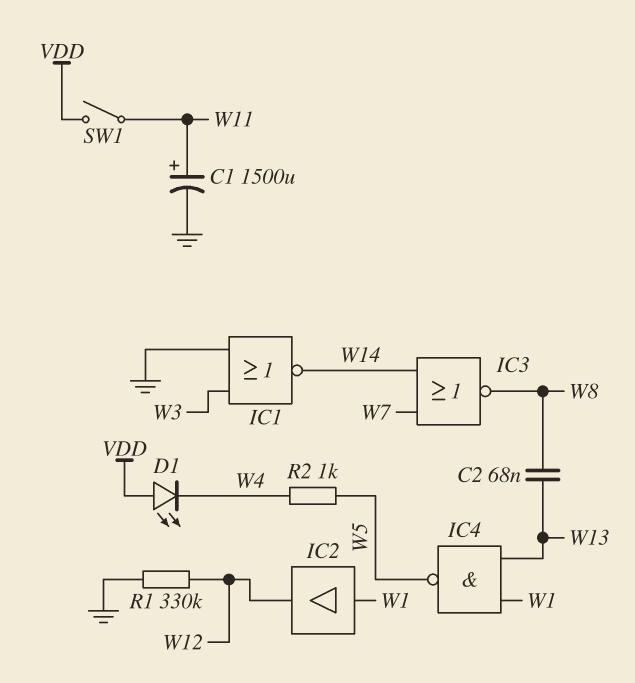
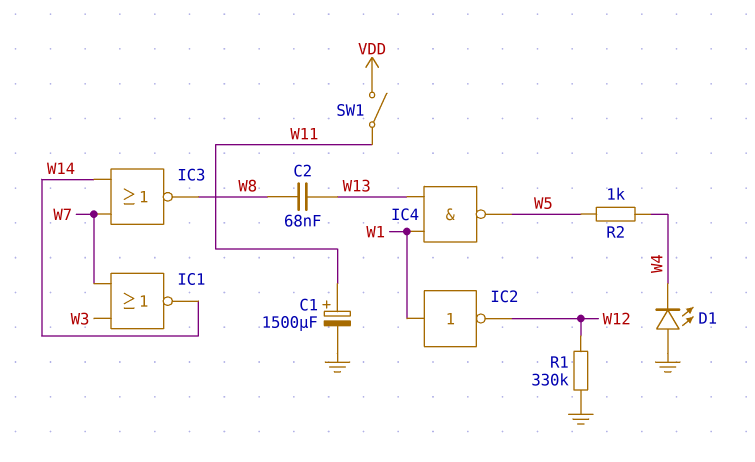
D1: LED (A VDD, K W4) -> LED (A GND, K W4)
IC1: NOR (in GND, in W3, out W14) -> NOR (in W3, in W7, out W14)
IC2: buffer (in W1, out W12) -> NOT (in W1, out W12)

